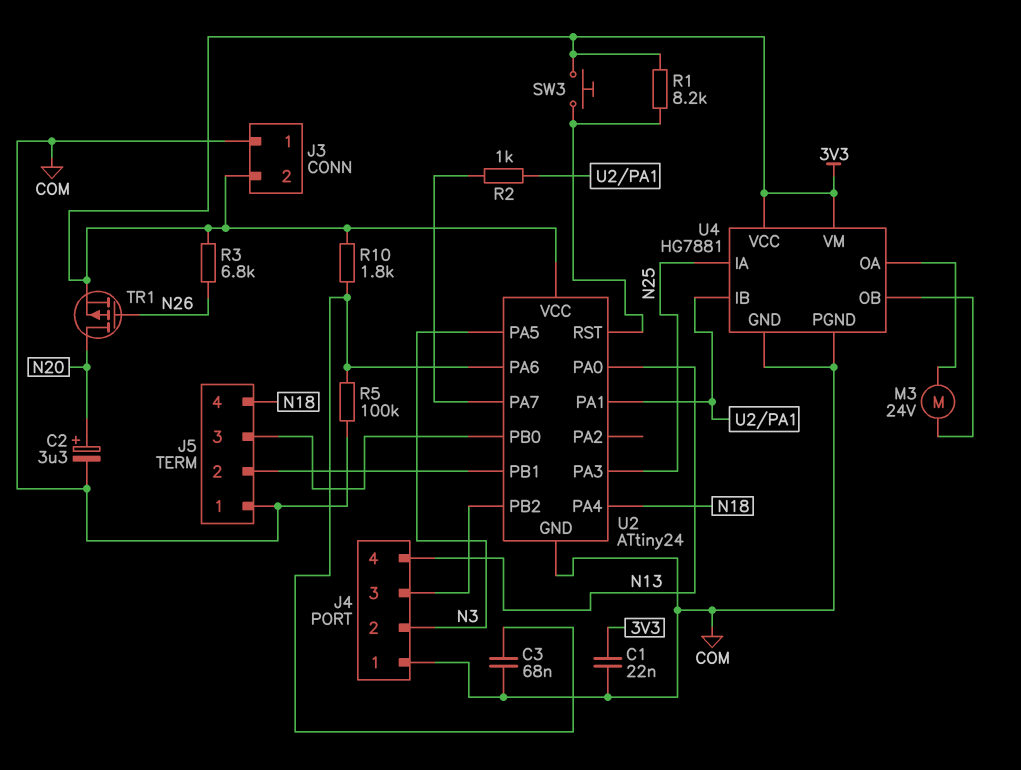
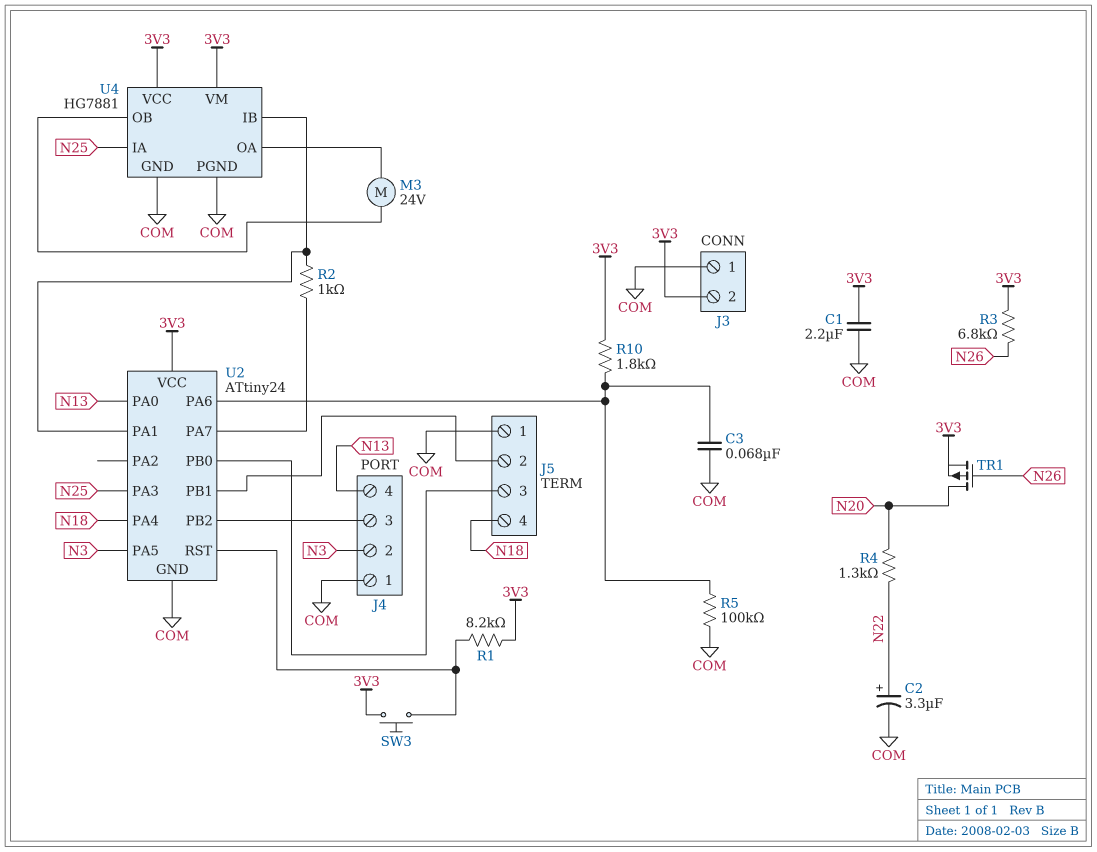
C1: 22nF (3V3, COM) -> 2.2uF (3V3, COM)
C2: 3.3uF (plus N20, minus COM) -> 3.3uF (plus N22, minus COM)
R4: none -> 1.3k (N20, N22)

